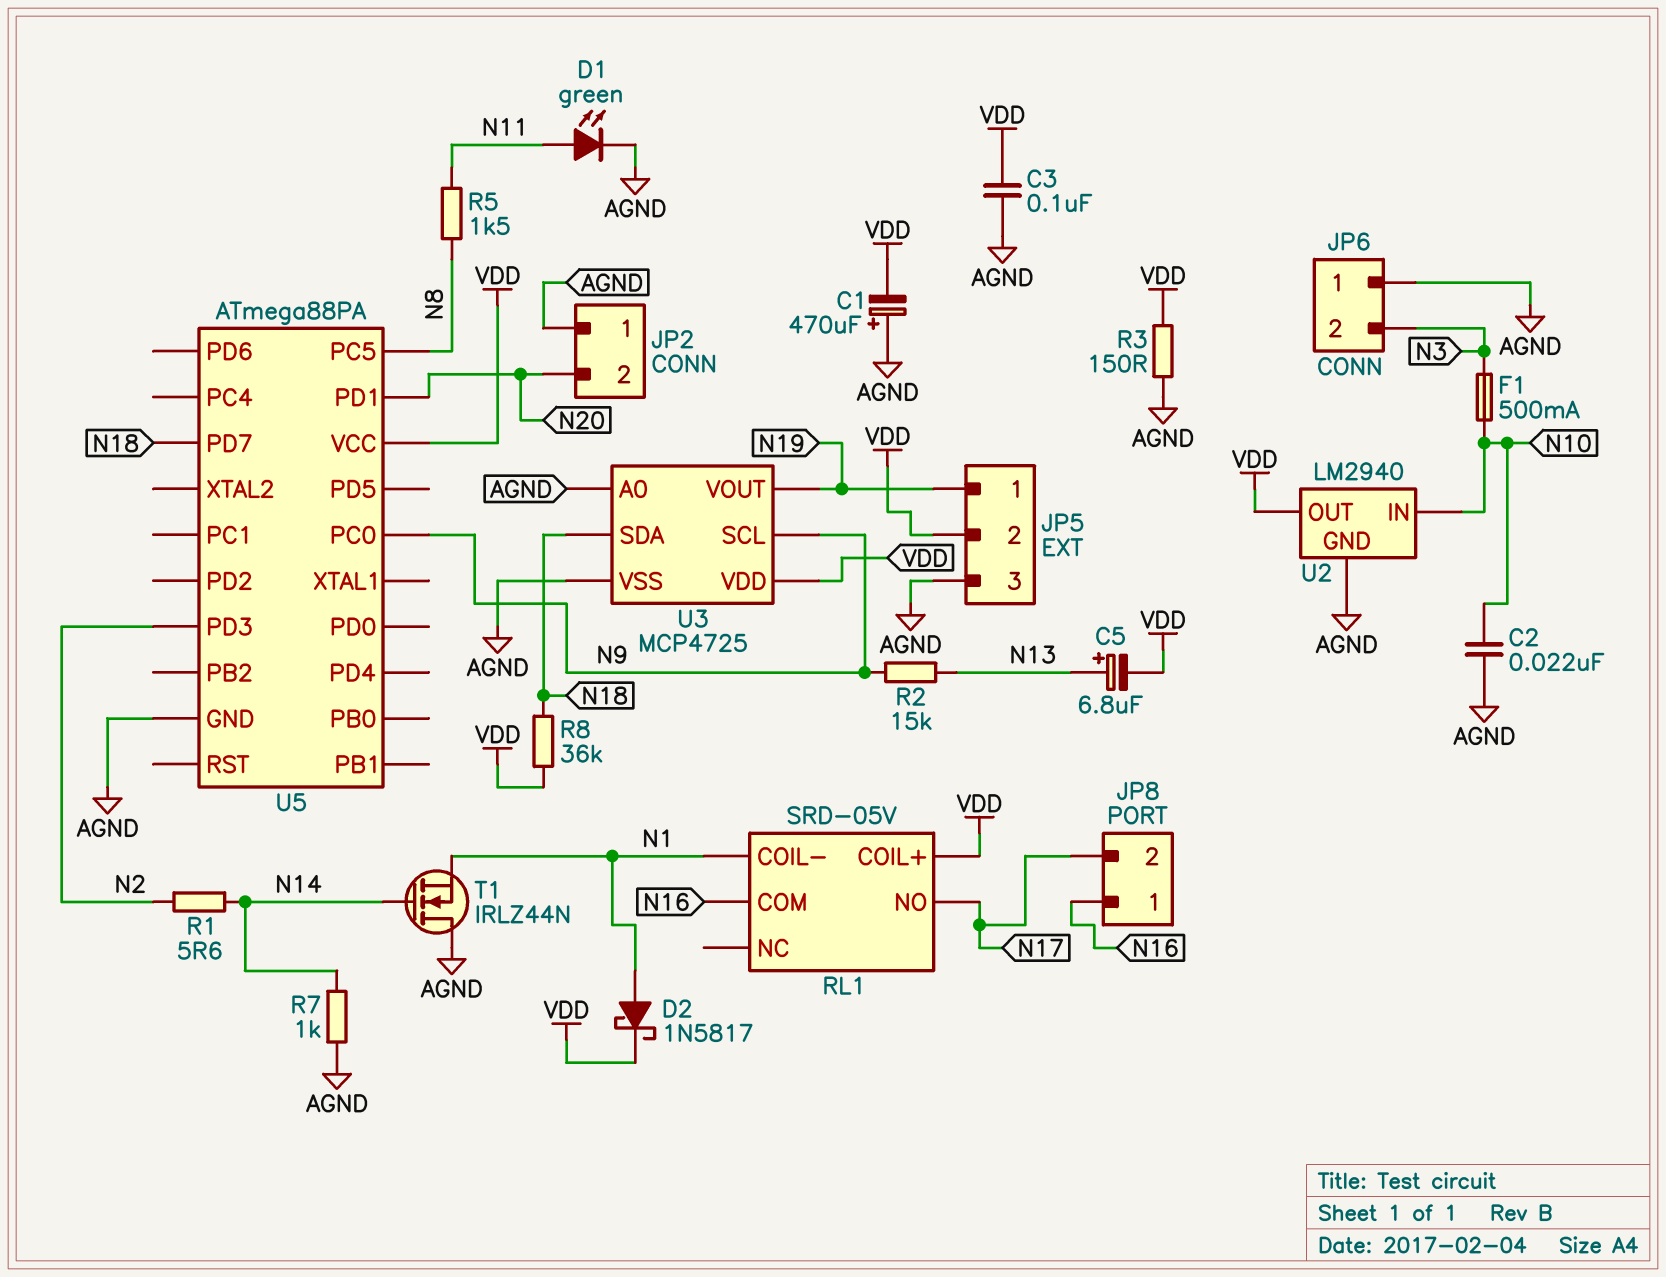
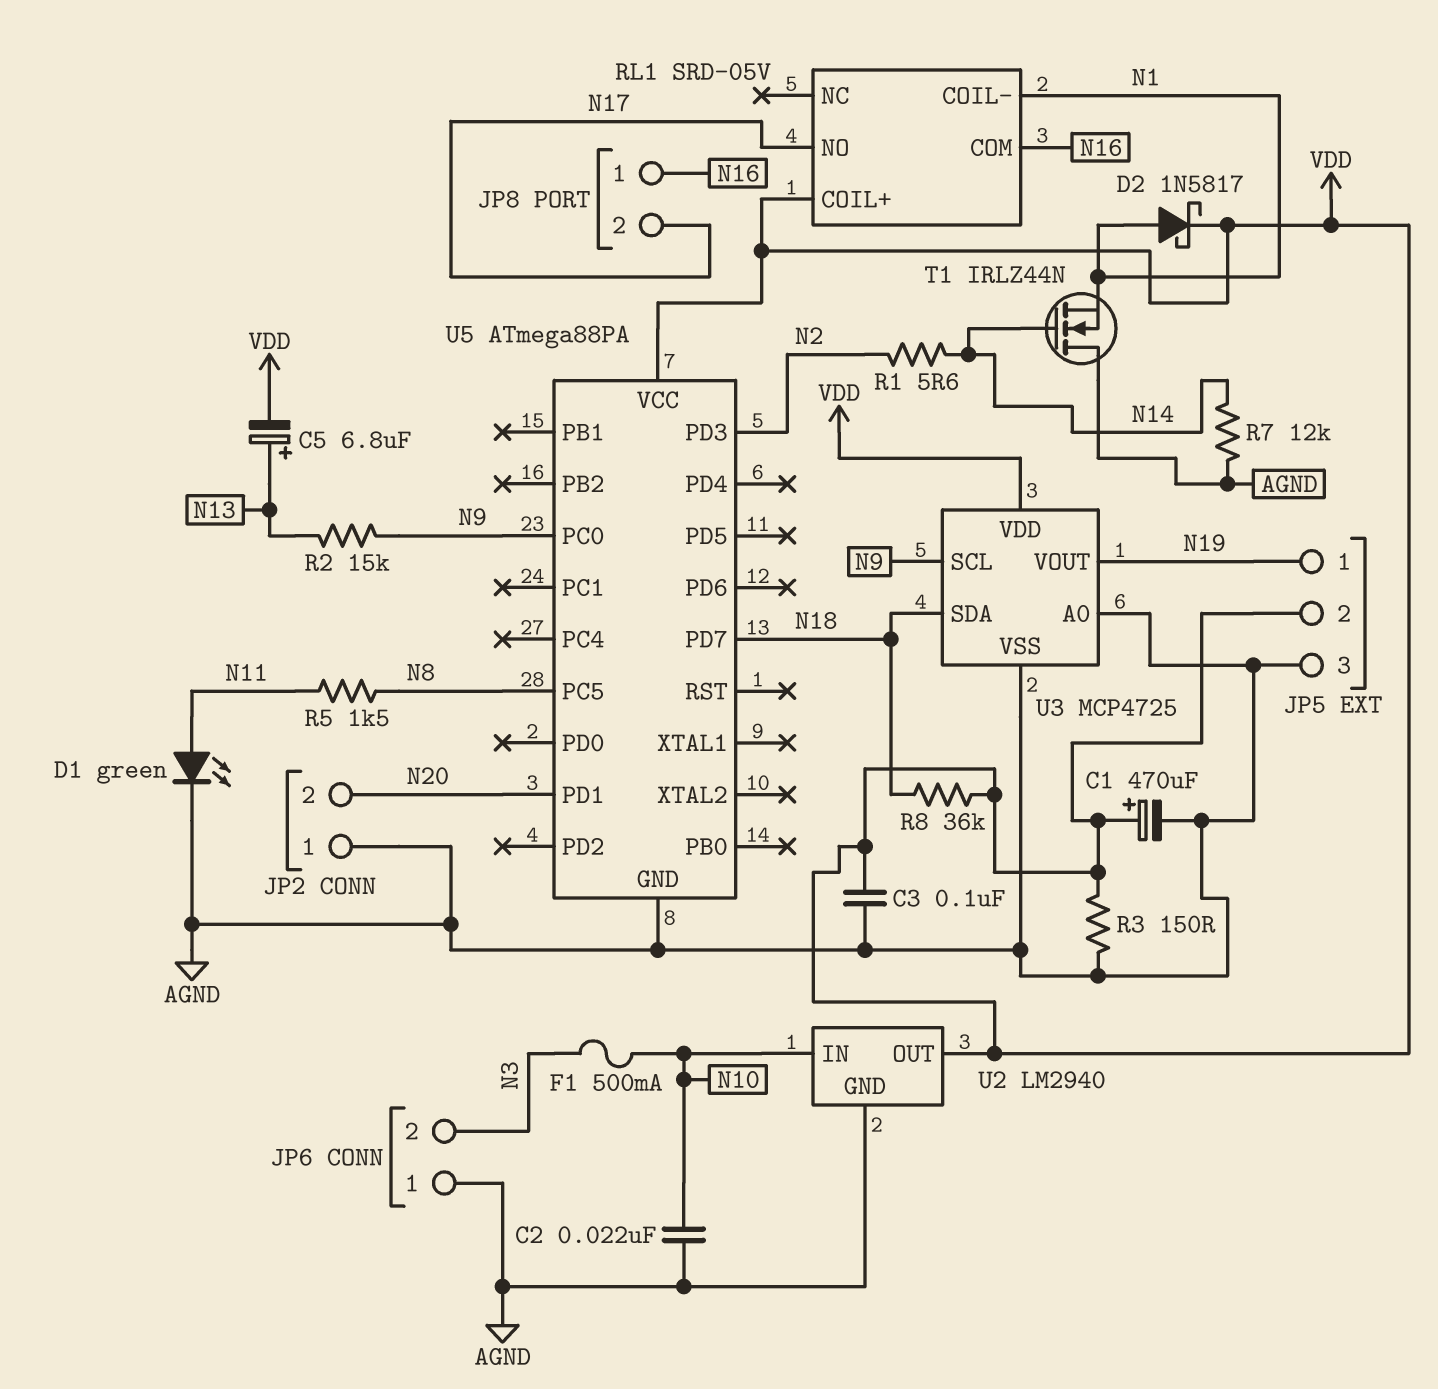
C1: 470uF (plus AGND, minus VDD) -> 470uF (plus VDD, minus AGND)
R7: 1k (AGND, N14) -> 12k (AGND, N14)

